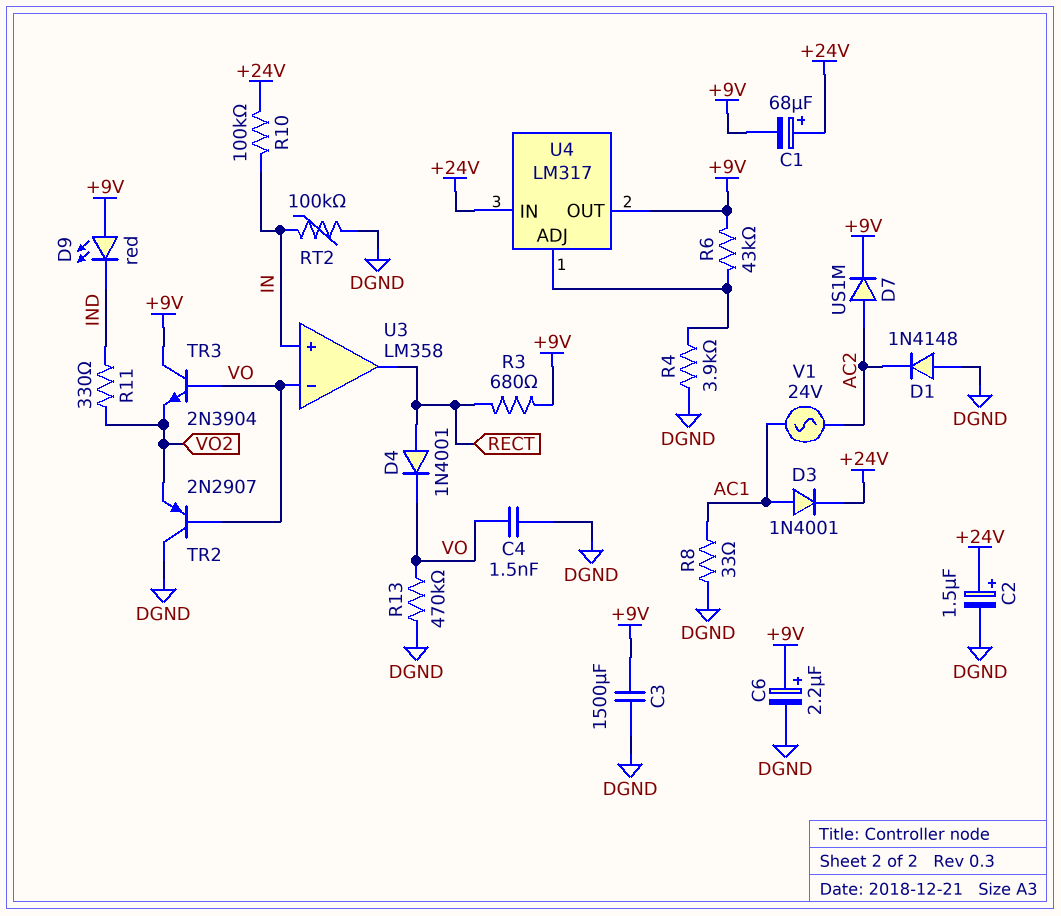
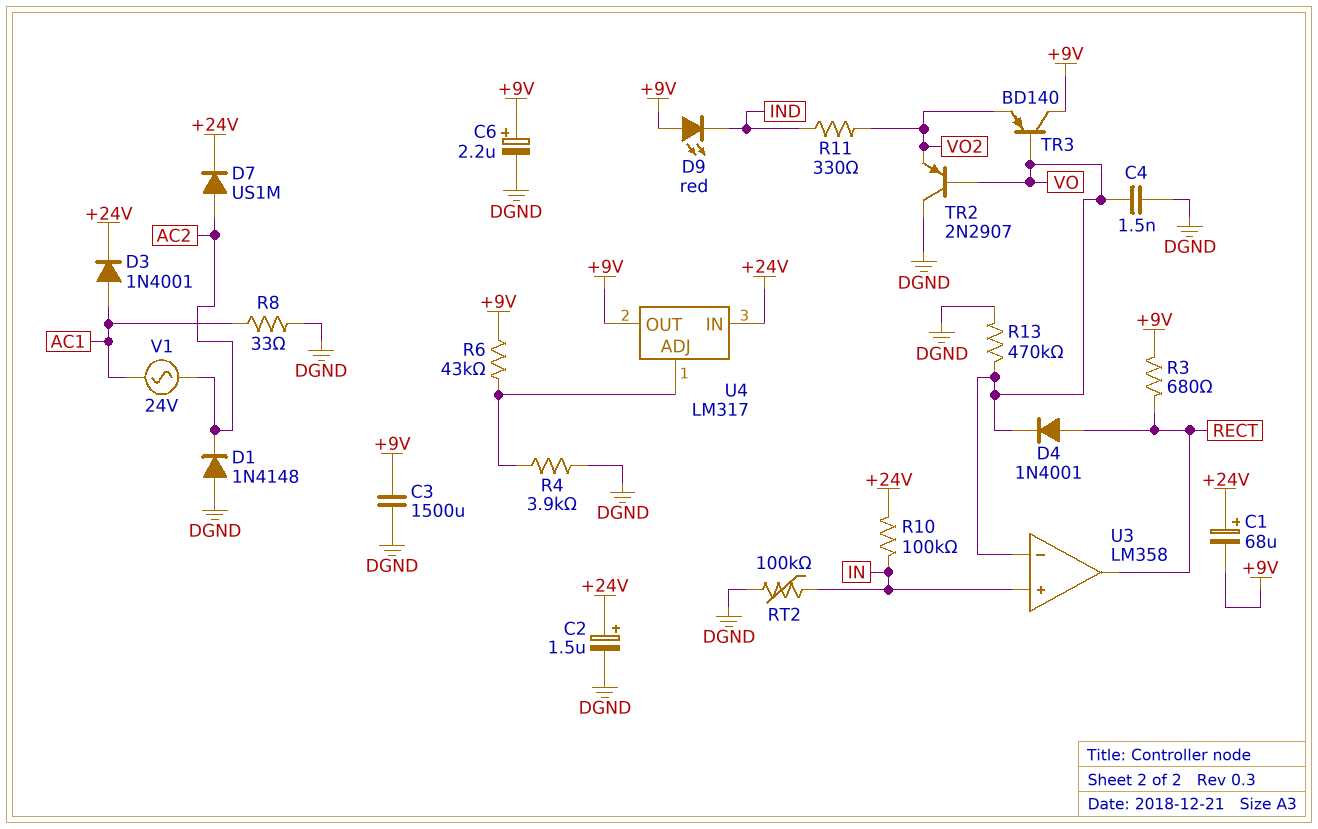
D7: diode US1M (A AC2, K +9V) -> diode US1M (A AC2, K +24V)
TR3: NPN 2N3904 (B VO, C +9V, E VO2) -> PNP BD140 (B VO, C +9V, E VO2)

